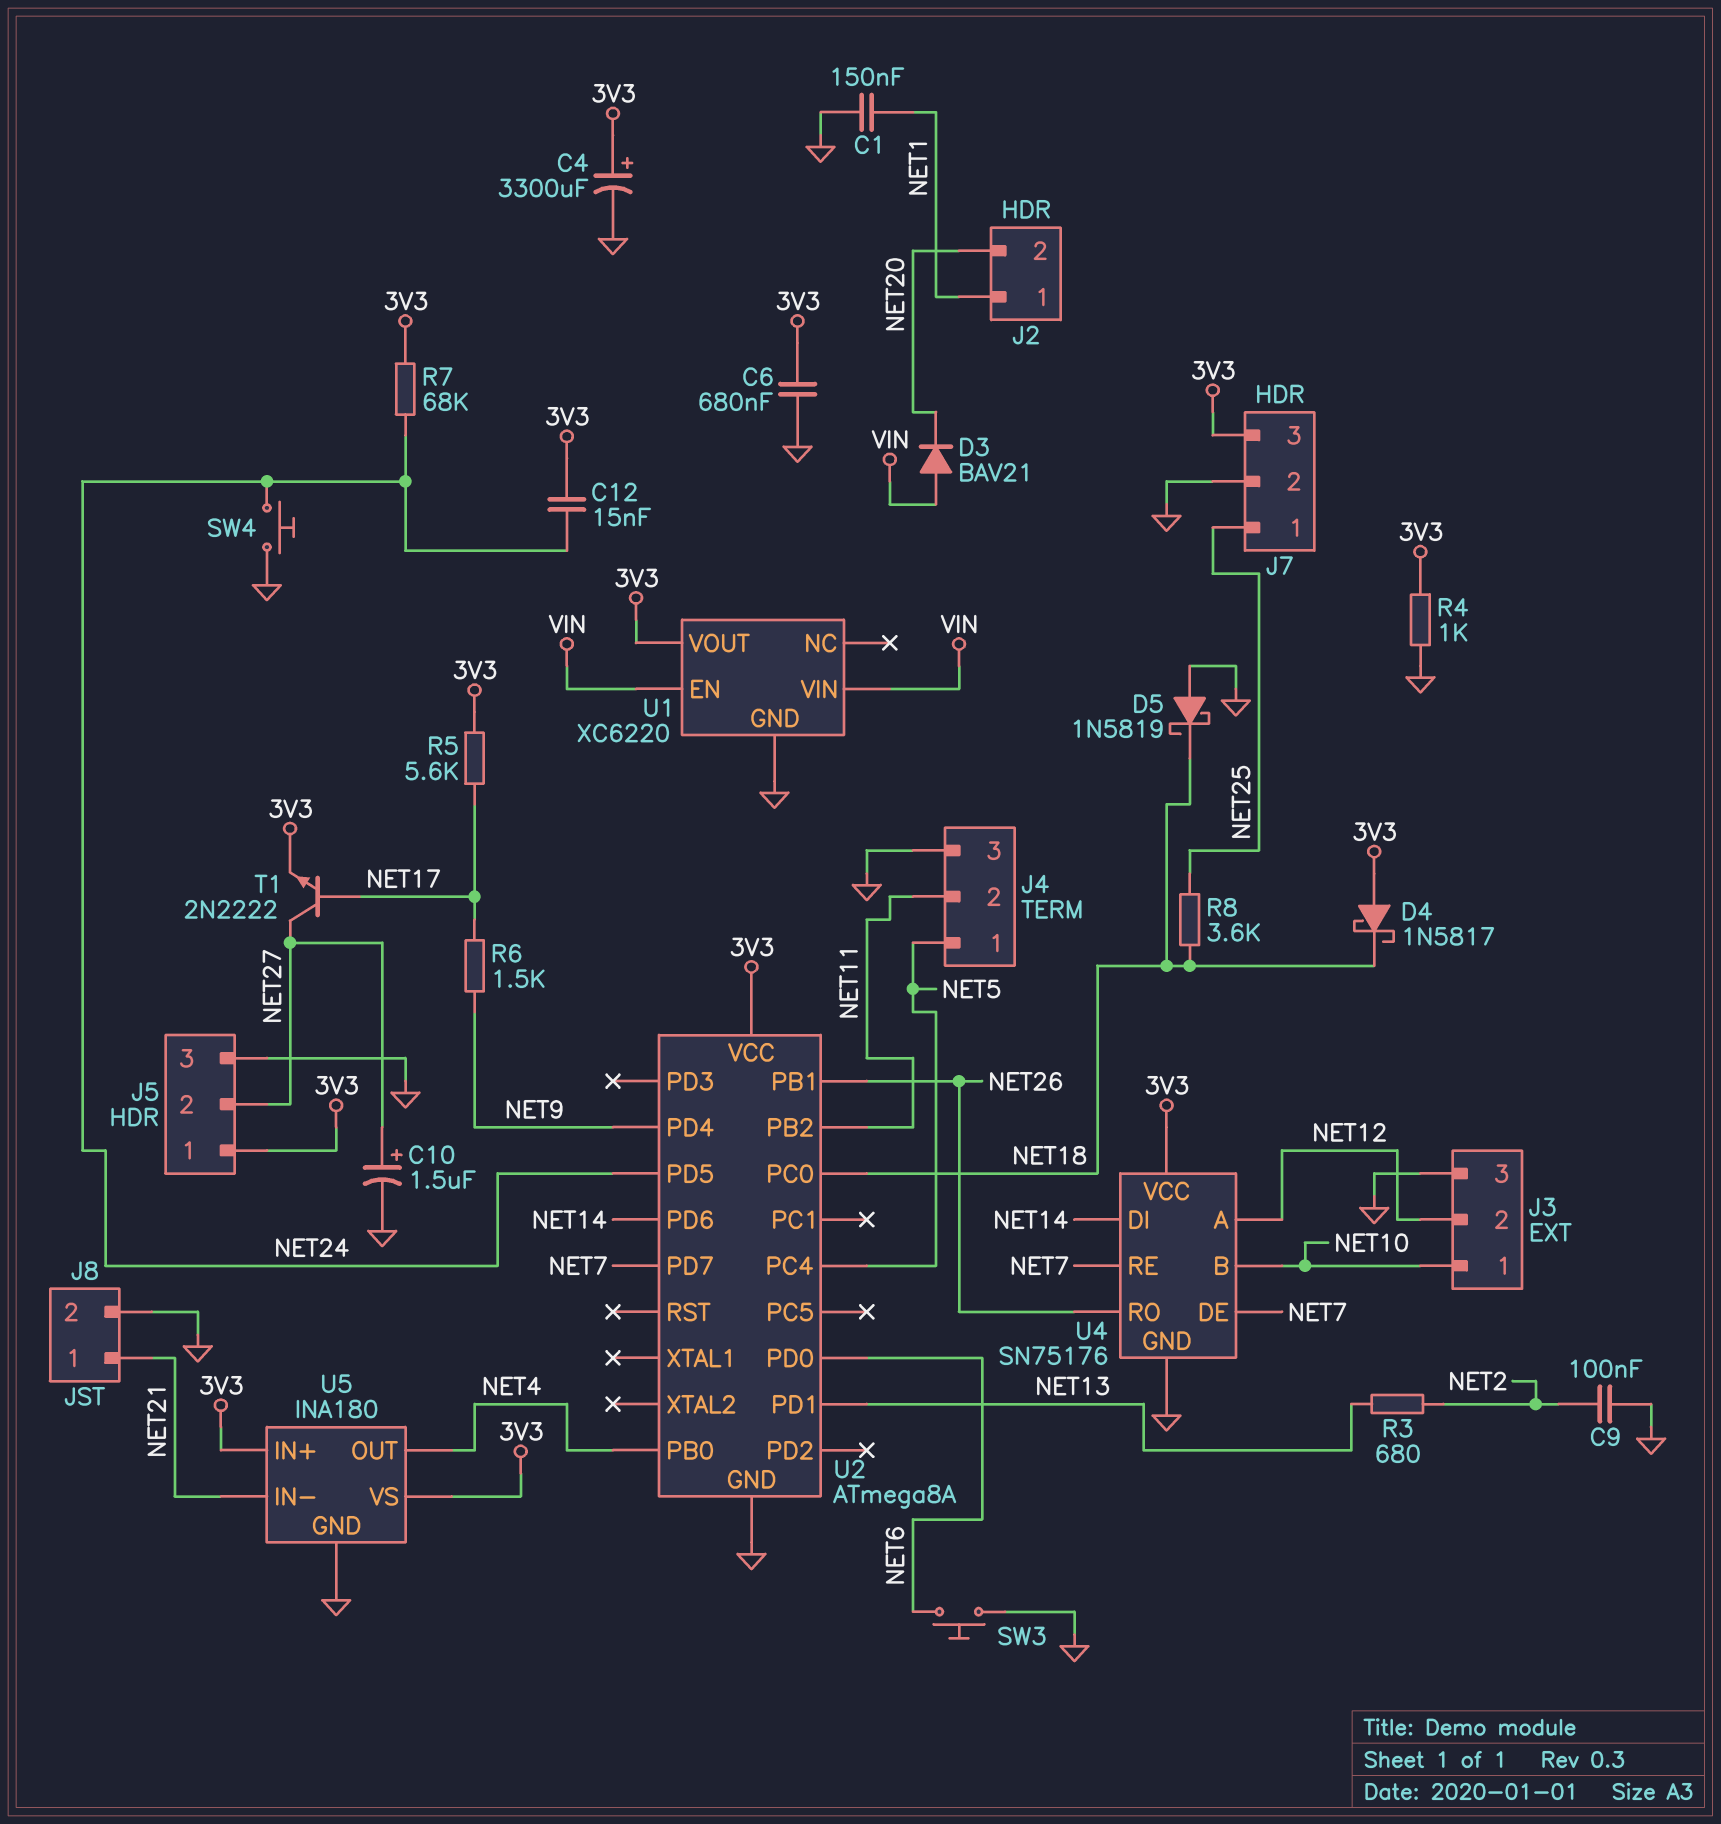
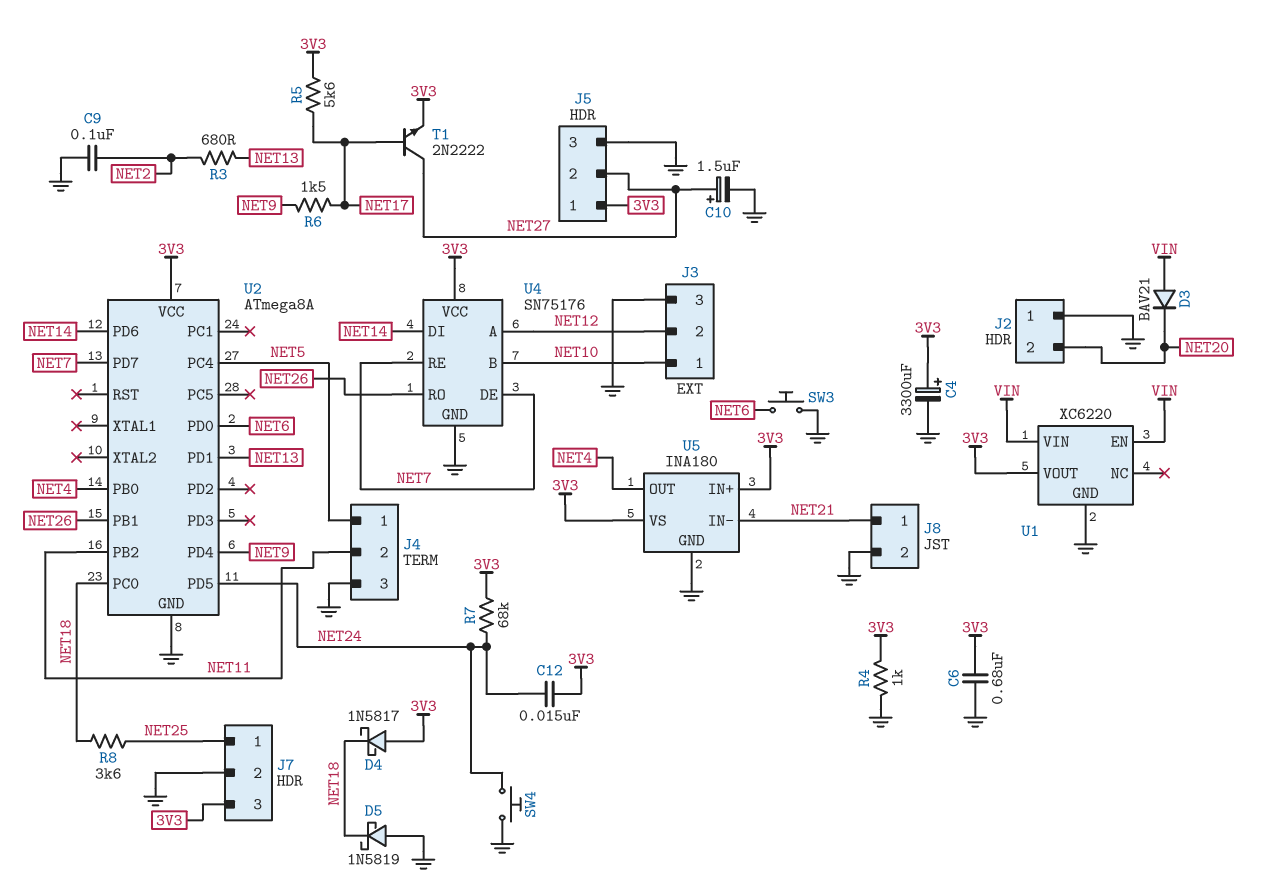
C1: 150nF (GND, NET1) -> none
J2 pin 1: NET1 -> GND

